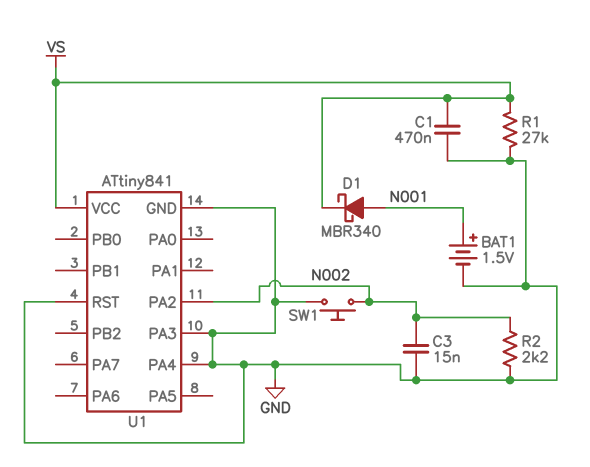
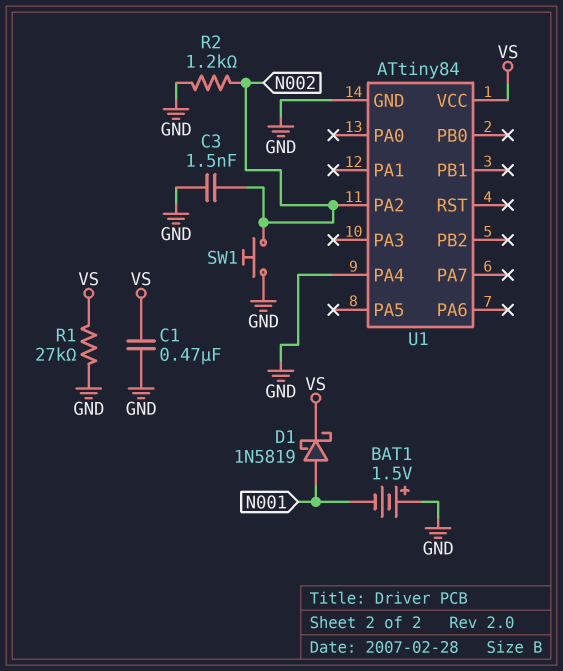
BAT1: 1.5V (plus N001, minus GND) -> 1.5V (plus GND, minus N001)
C3: 15nF (GND, N002) -> 1.5nF (GND, N002)
D1: schottky MBR340 (A N001, K VS) -> schottky 1N5819 (A N001, K VS)
R2: 2.2k (GND, N002) -> 1.2k (GND, N002)
U1: ATtiny841 -> ATtiny84
U1 pin PA3: GND -> none
U1 pin RST: GND -> none

